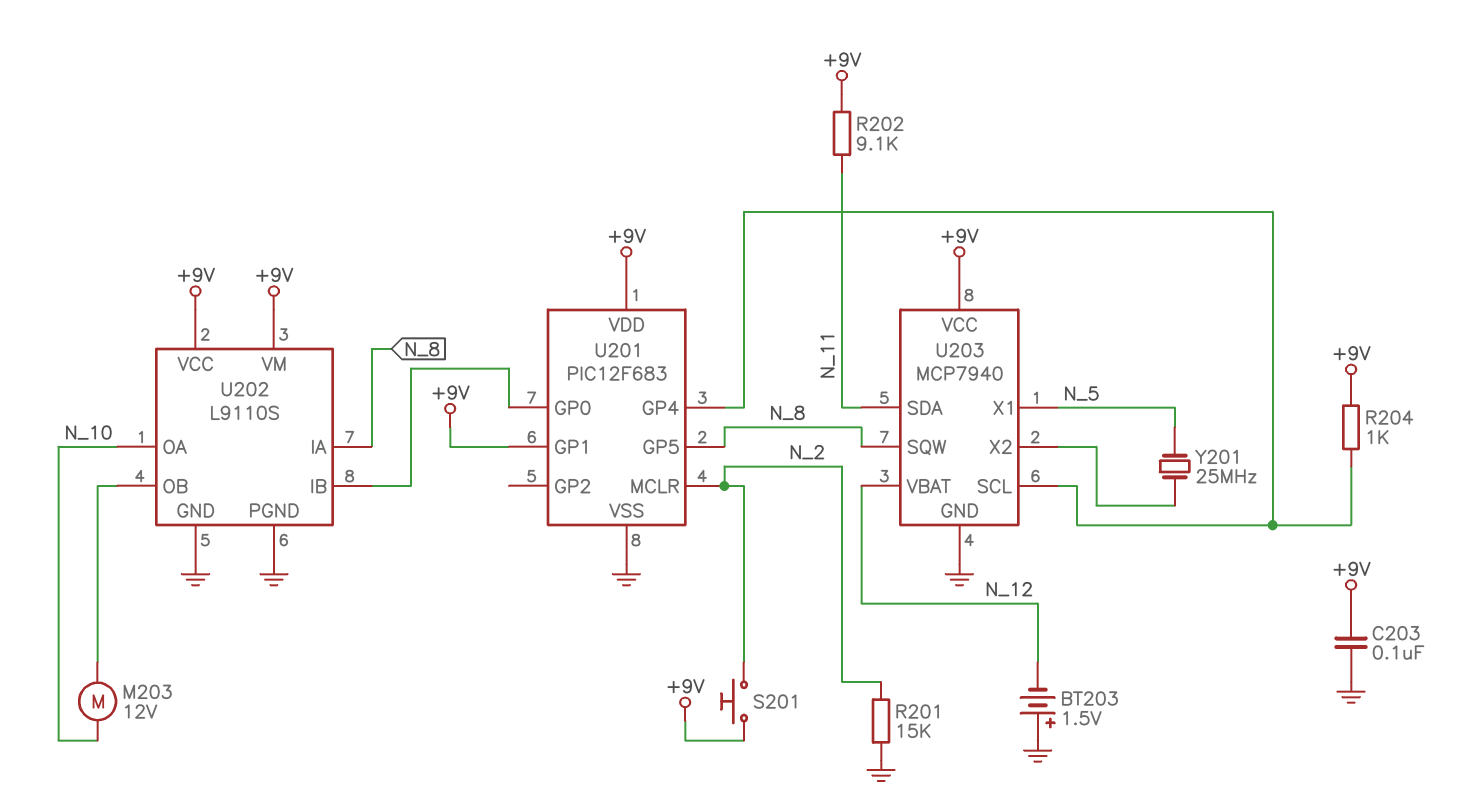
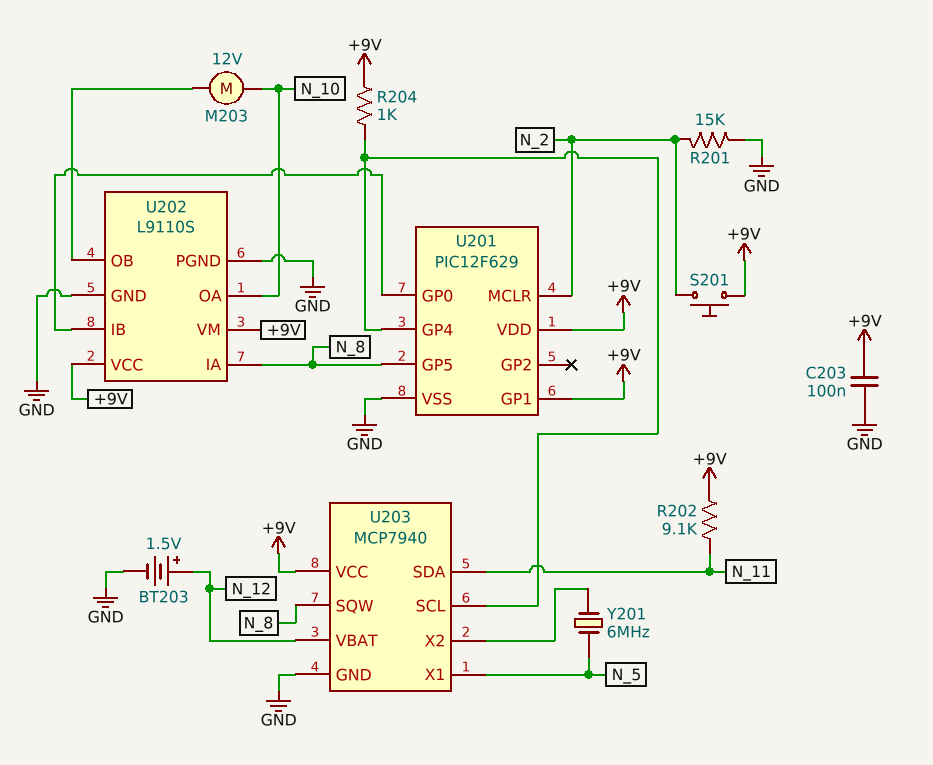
BT203: 1.5V (plus GND, minus N_12) -> 1.5V (plus N_12, minus GND)
U201: PIC12F683 -> PIC12F629
Y201: 25MHz (N_5, U203/X2) -> 6MHz (N_5, U203/X2)

